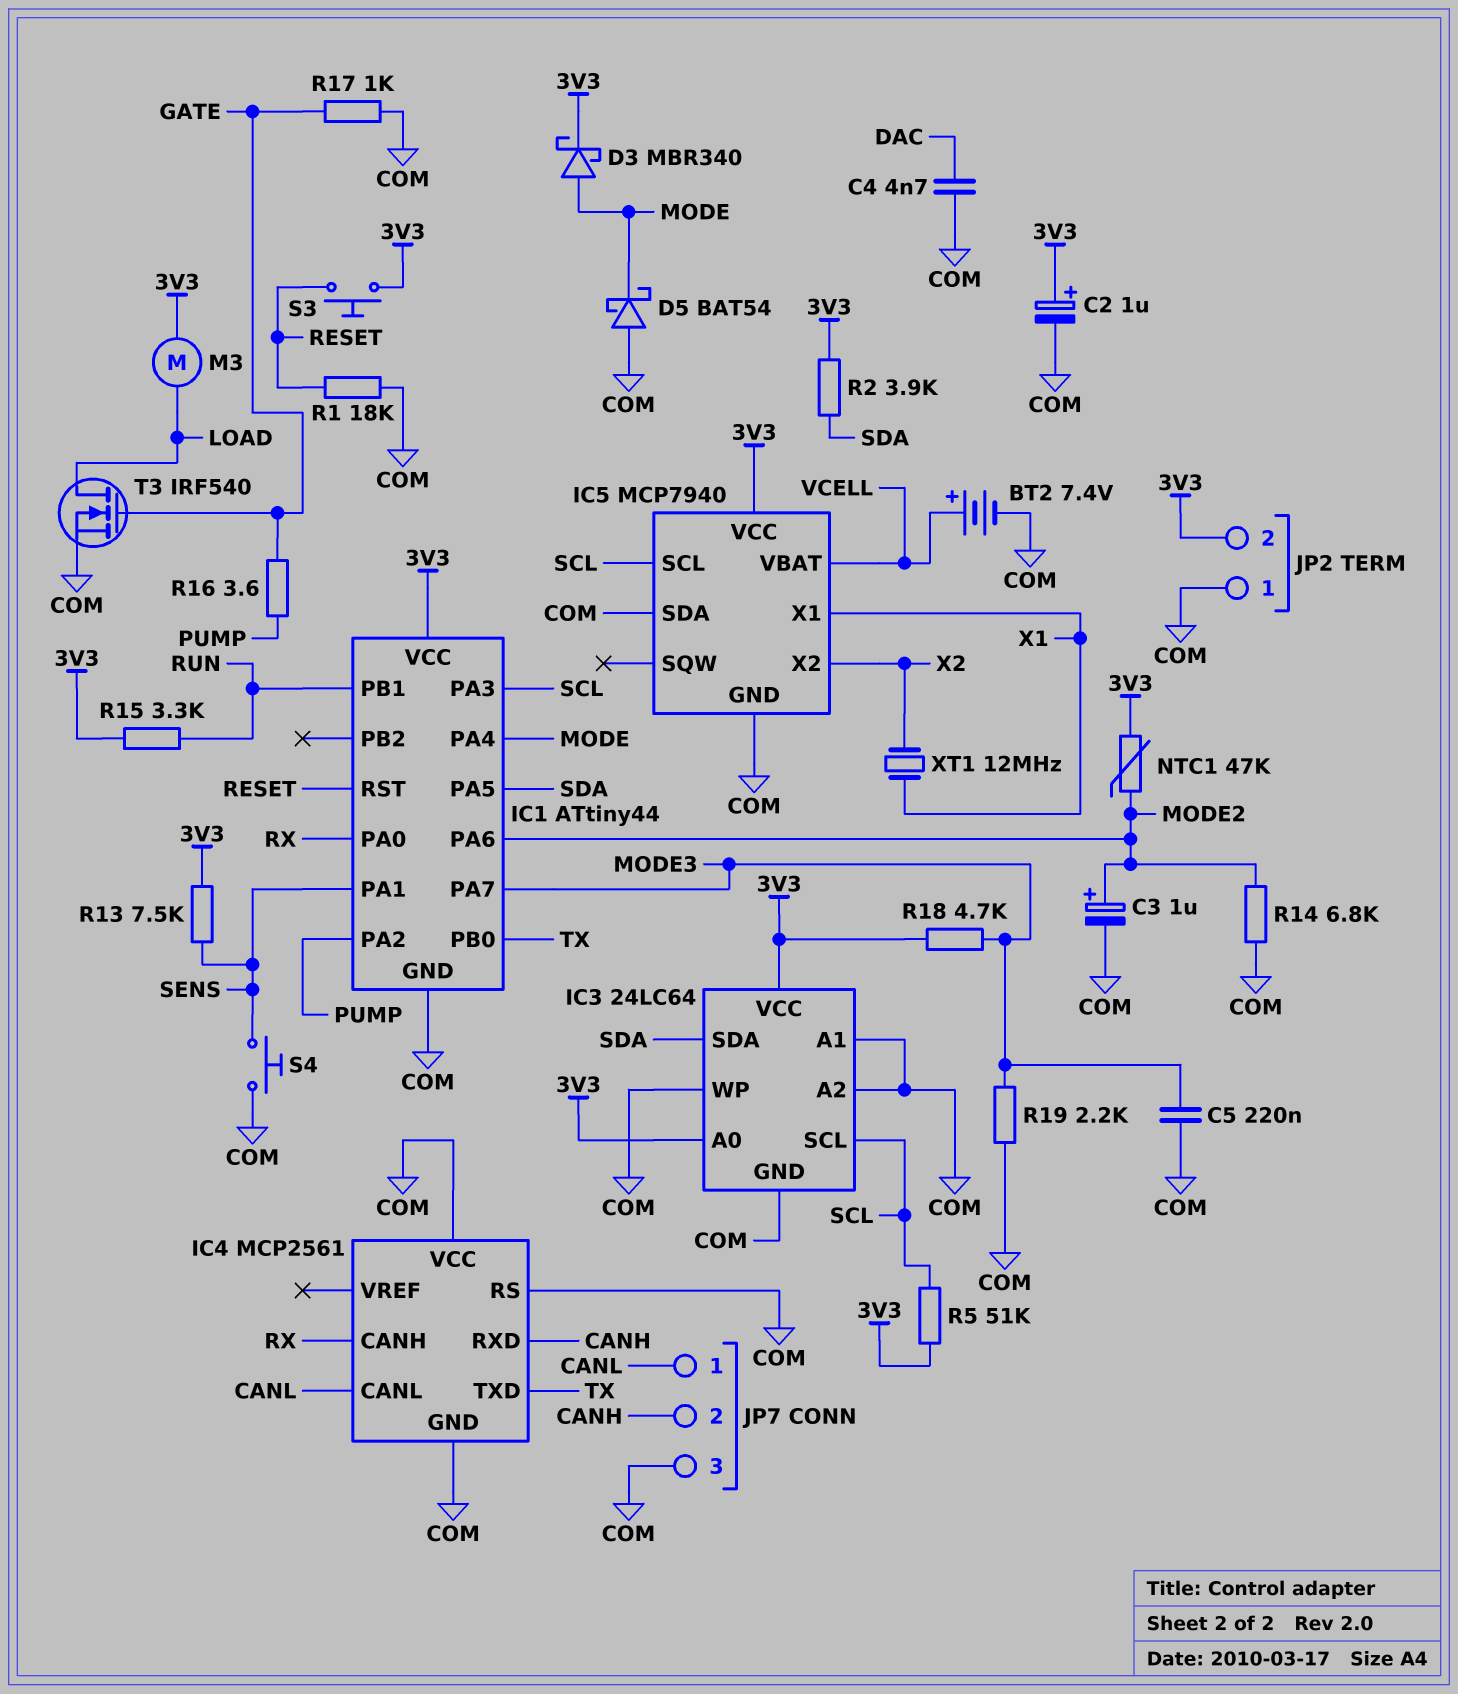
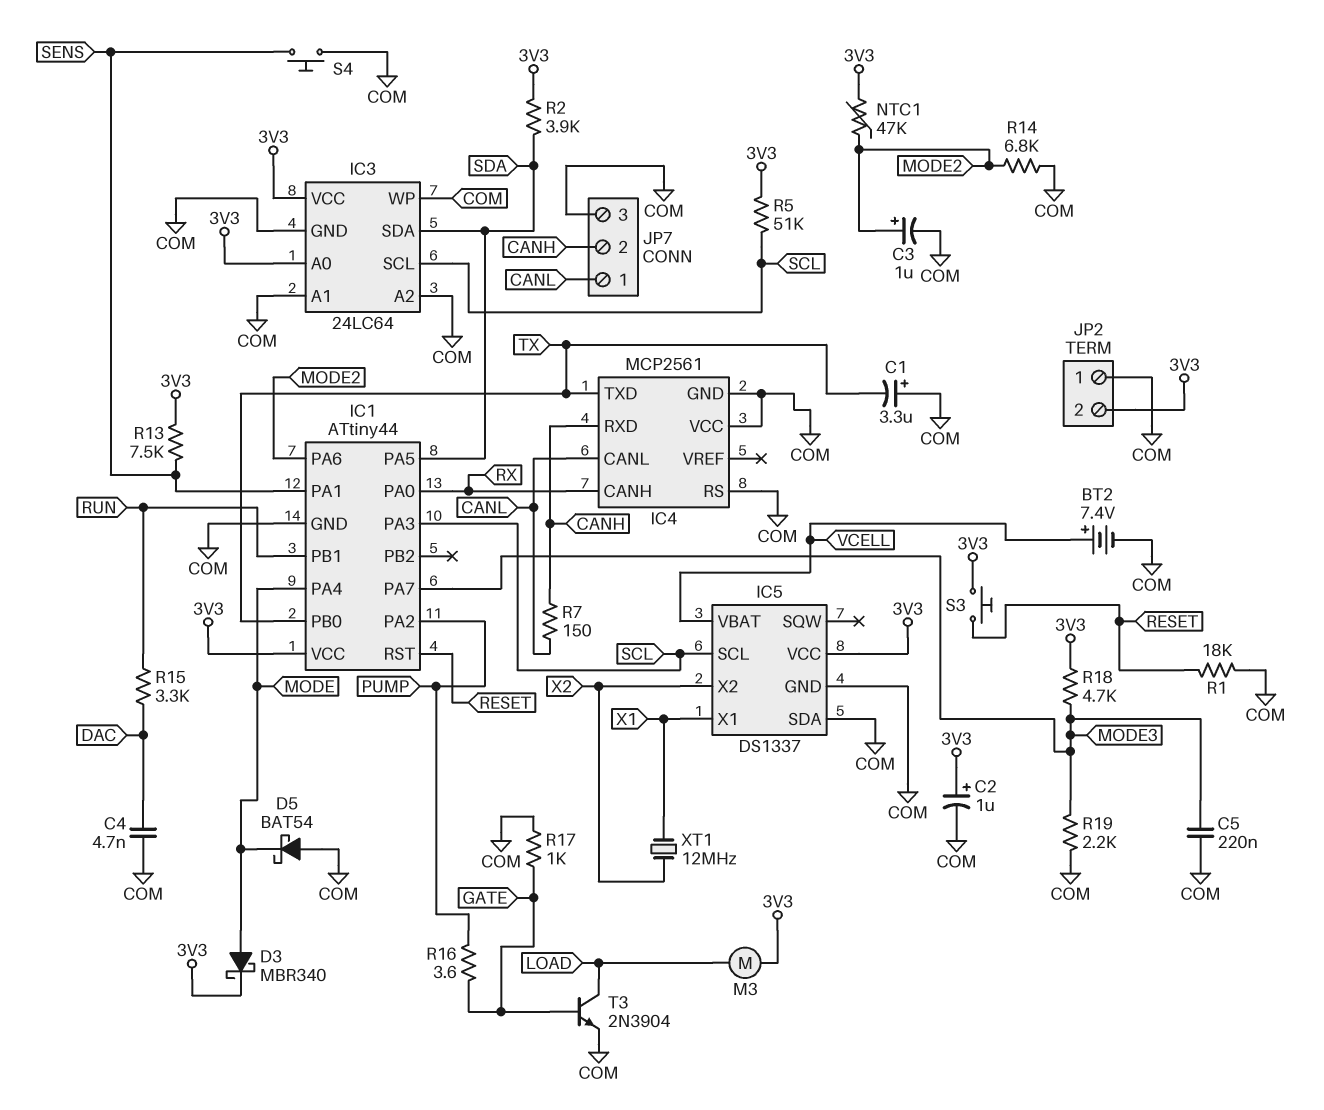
C1: none -> 3.3uF (plus COM, minus TX)
IC5: MCP7940 -> DS1337
R7: none -> 150 (CANH, CANL)
R15: 3.3k (3V3, RUN) -> 3.3k (DAC, RUN)
T3: NMOS IRF540 (G GATE, D LOAD, S COM) -> NPN 2N3904 (B GATE, C LOAD, E COM)

